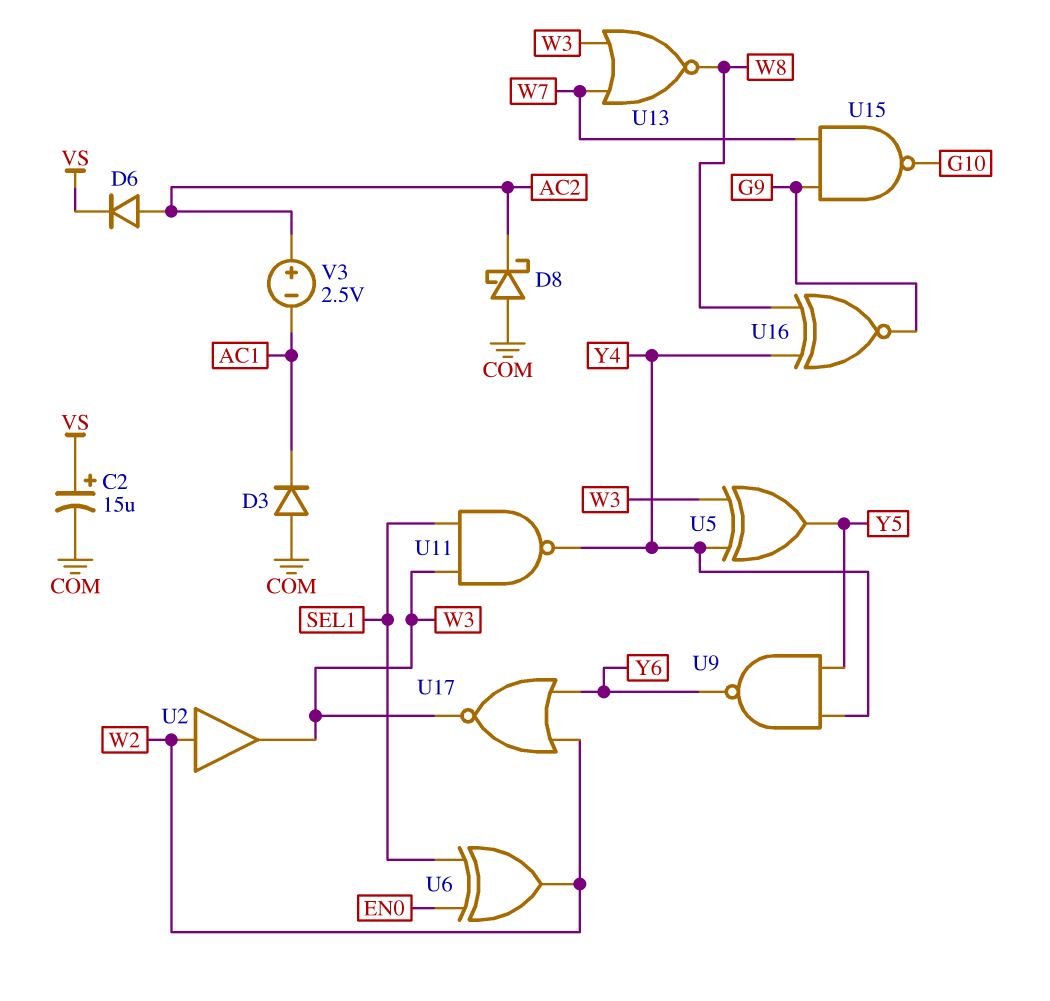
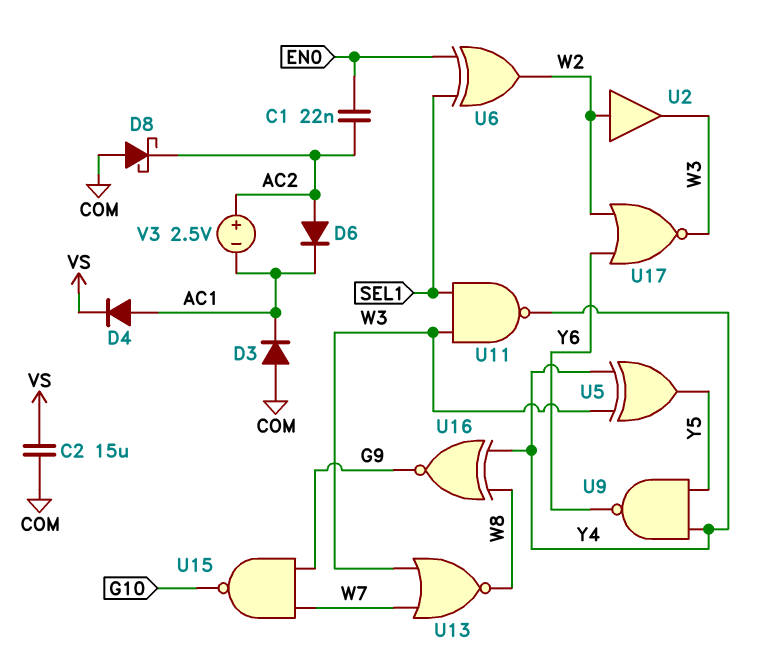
C1: none -> 22nF (AC2, EN0)
C2: 15uF (plus VS, minus COM) -> 15uF (COM, VS)
D4: none -> diode (A AC1, K VS)
D6: diode (A AC2, K VS) -> diode (A AC2, K AC1)

